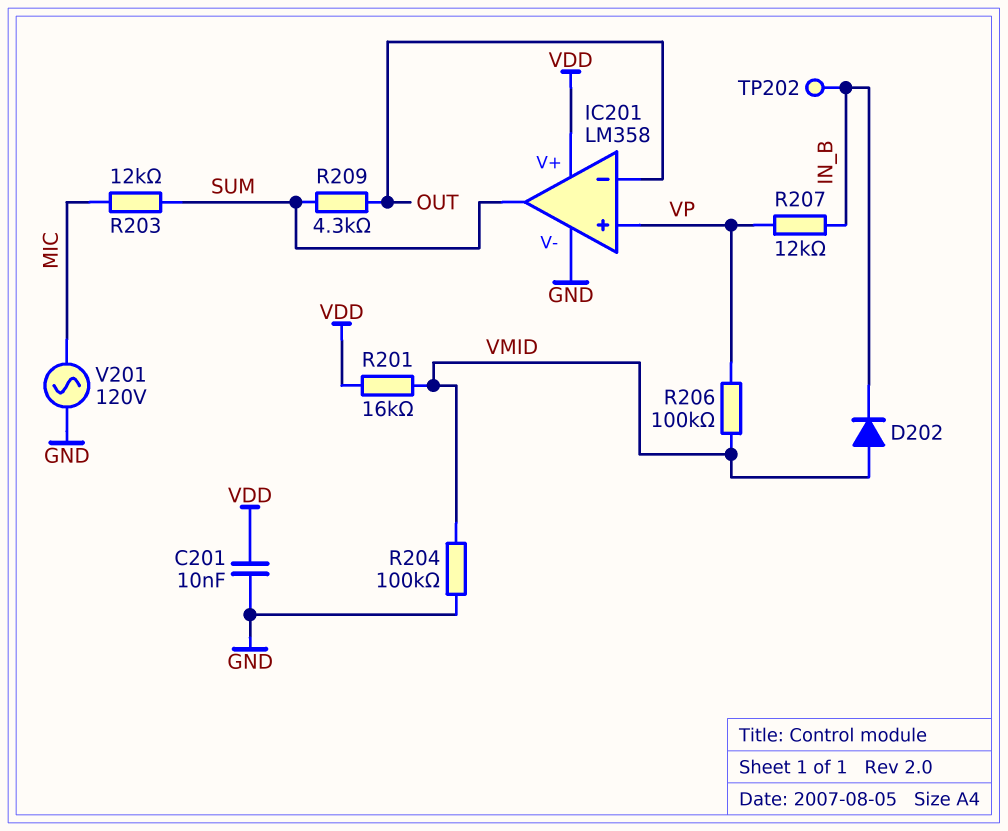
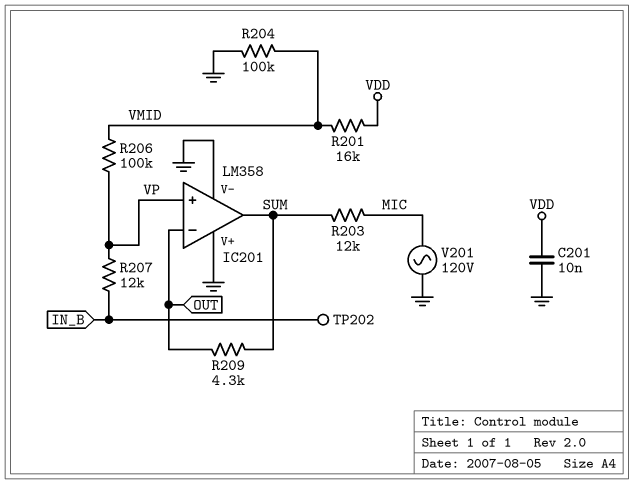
D202: diode (A VMID, K IN_B) -> none
IC201 pin V+: VDD -> GND

